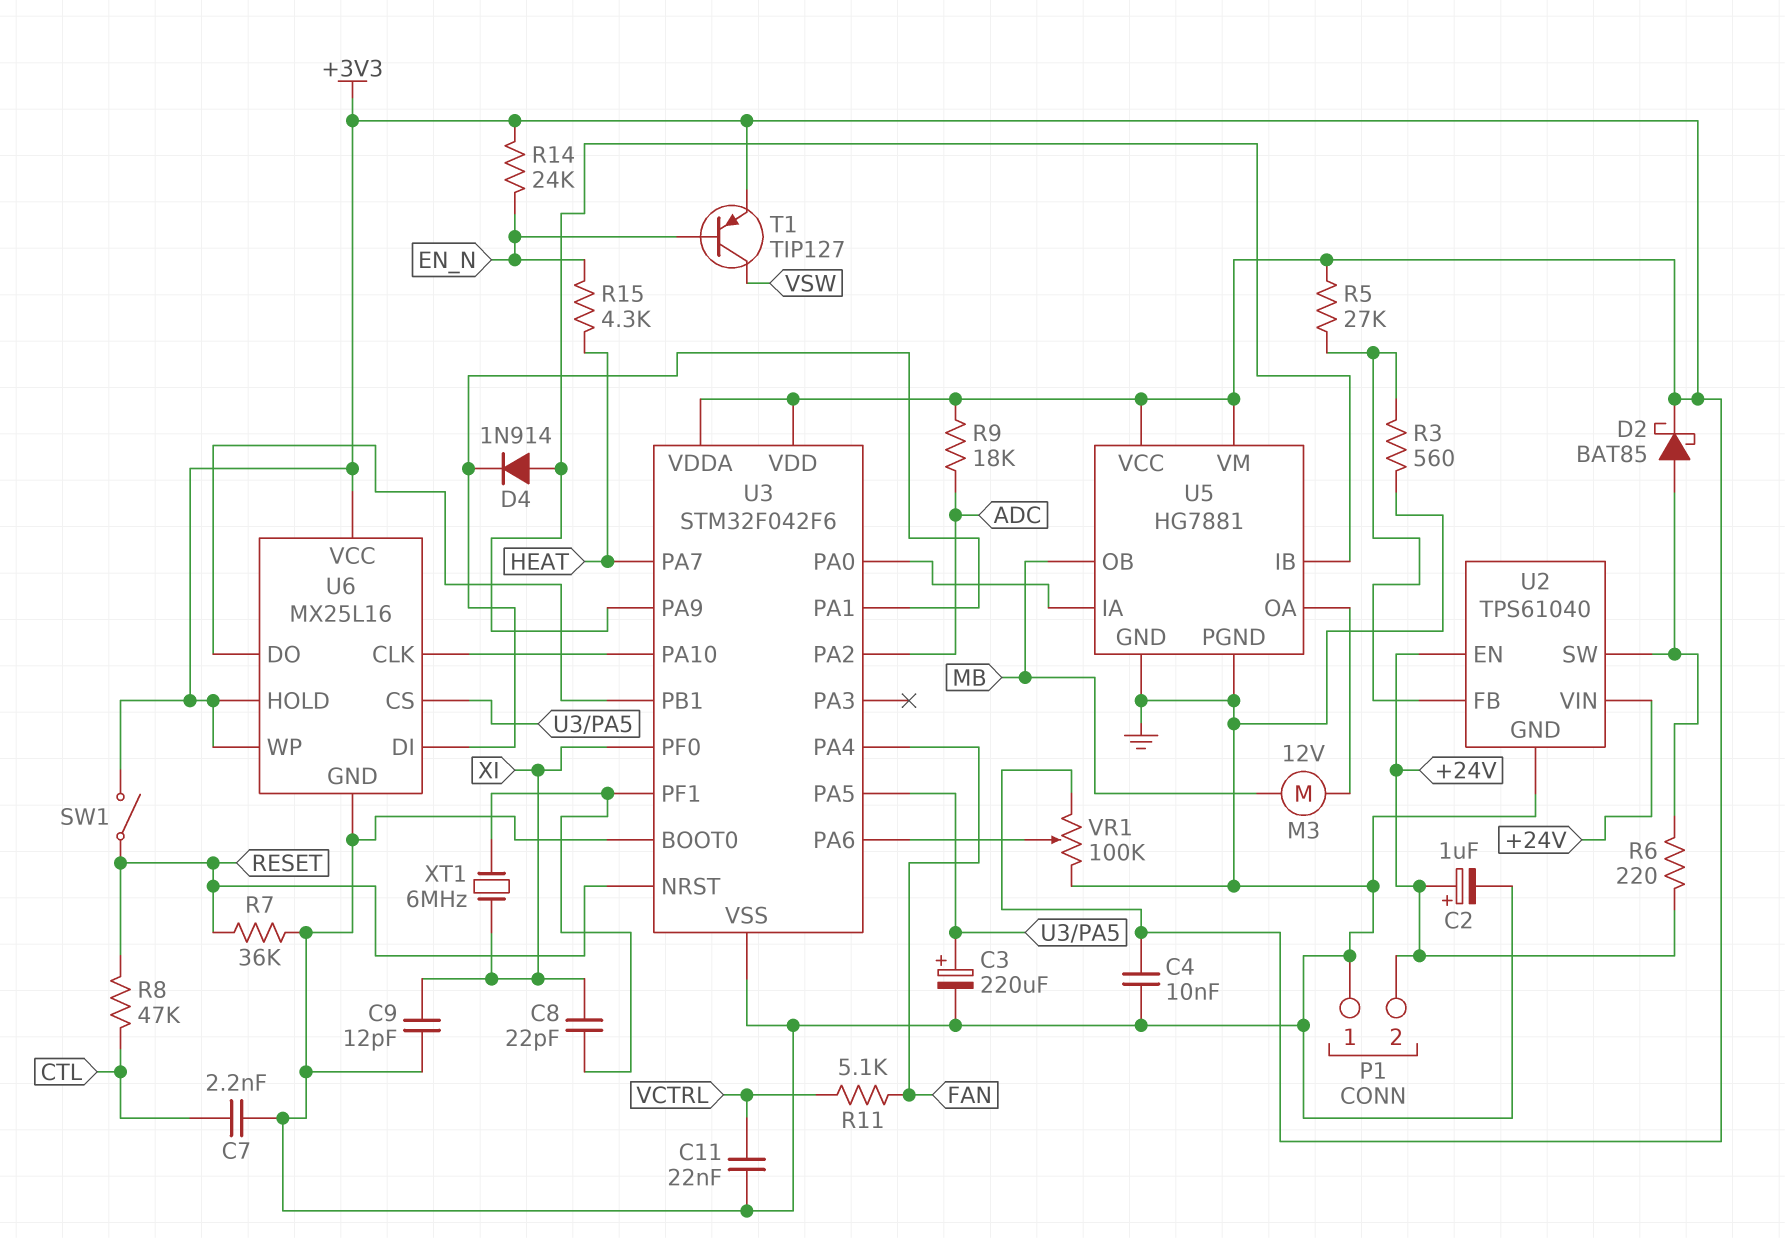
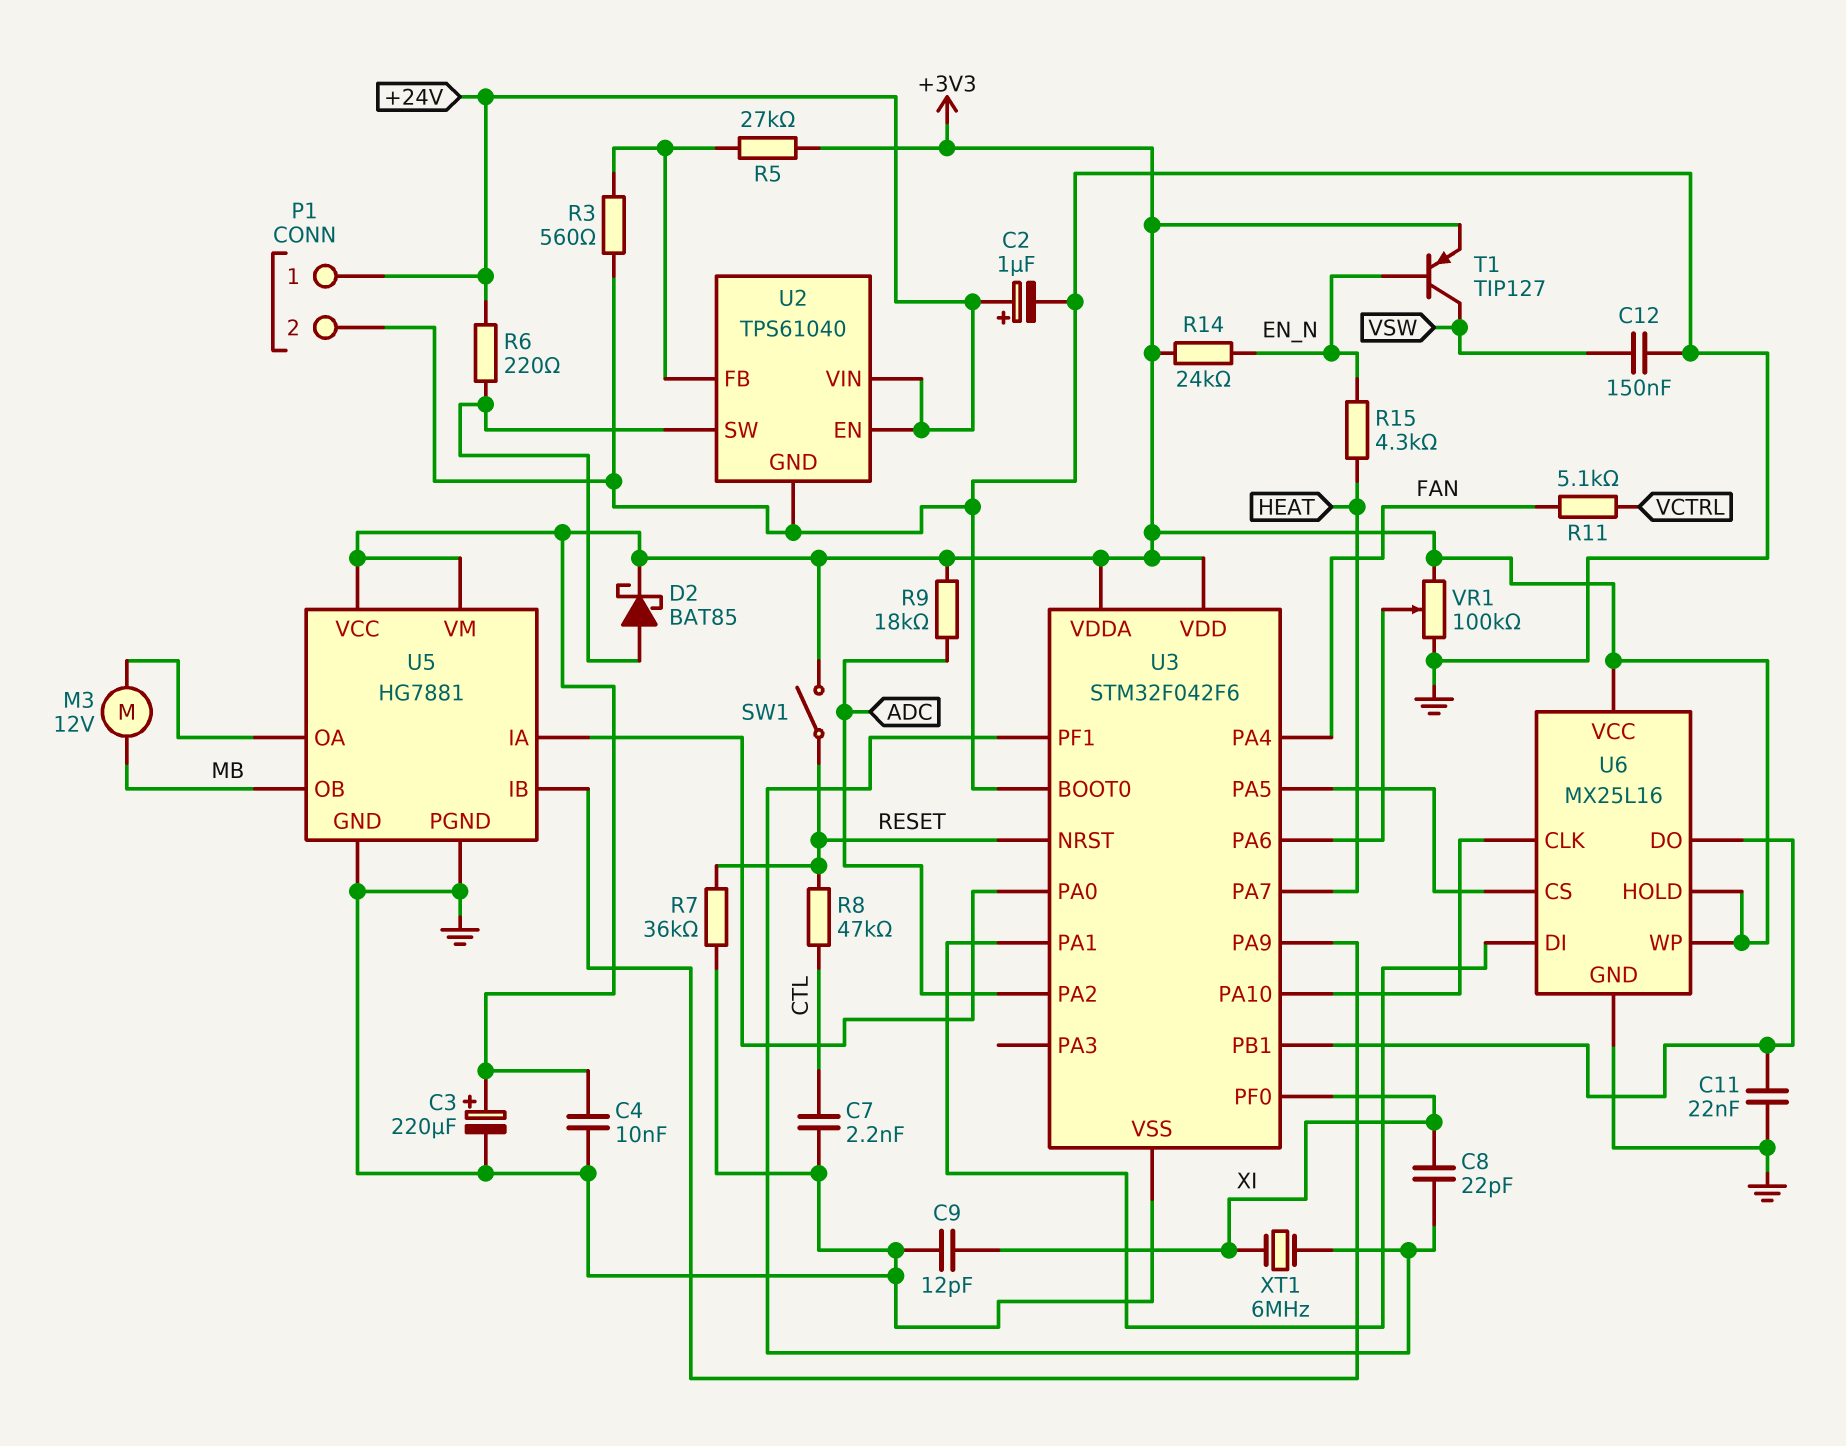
C3: 220uF (plus U3/PA5, minus GND) -> 220uF (plus +3V3, minus GND)
C11: 22nF (GND, VCTRL) -> 22nF (GND, U3/PB1)
C12: none -> 150nF (GND, VSW)
D4: diode 1N914 (A U3/PA9, K U3/PA1) -> none
P1 pin 1: GND -> +24V
P1 pin 2: +24V -> GND

